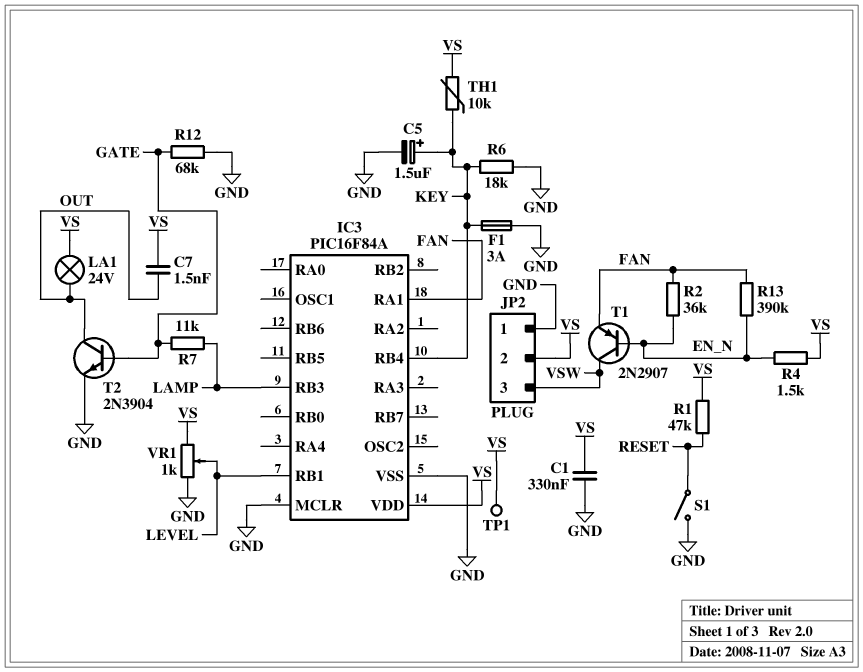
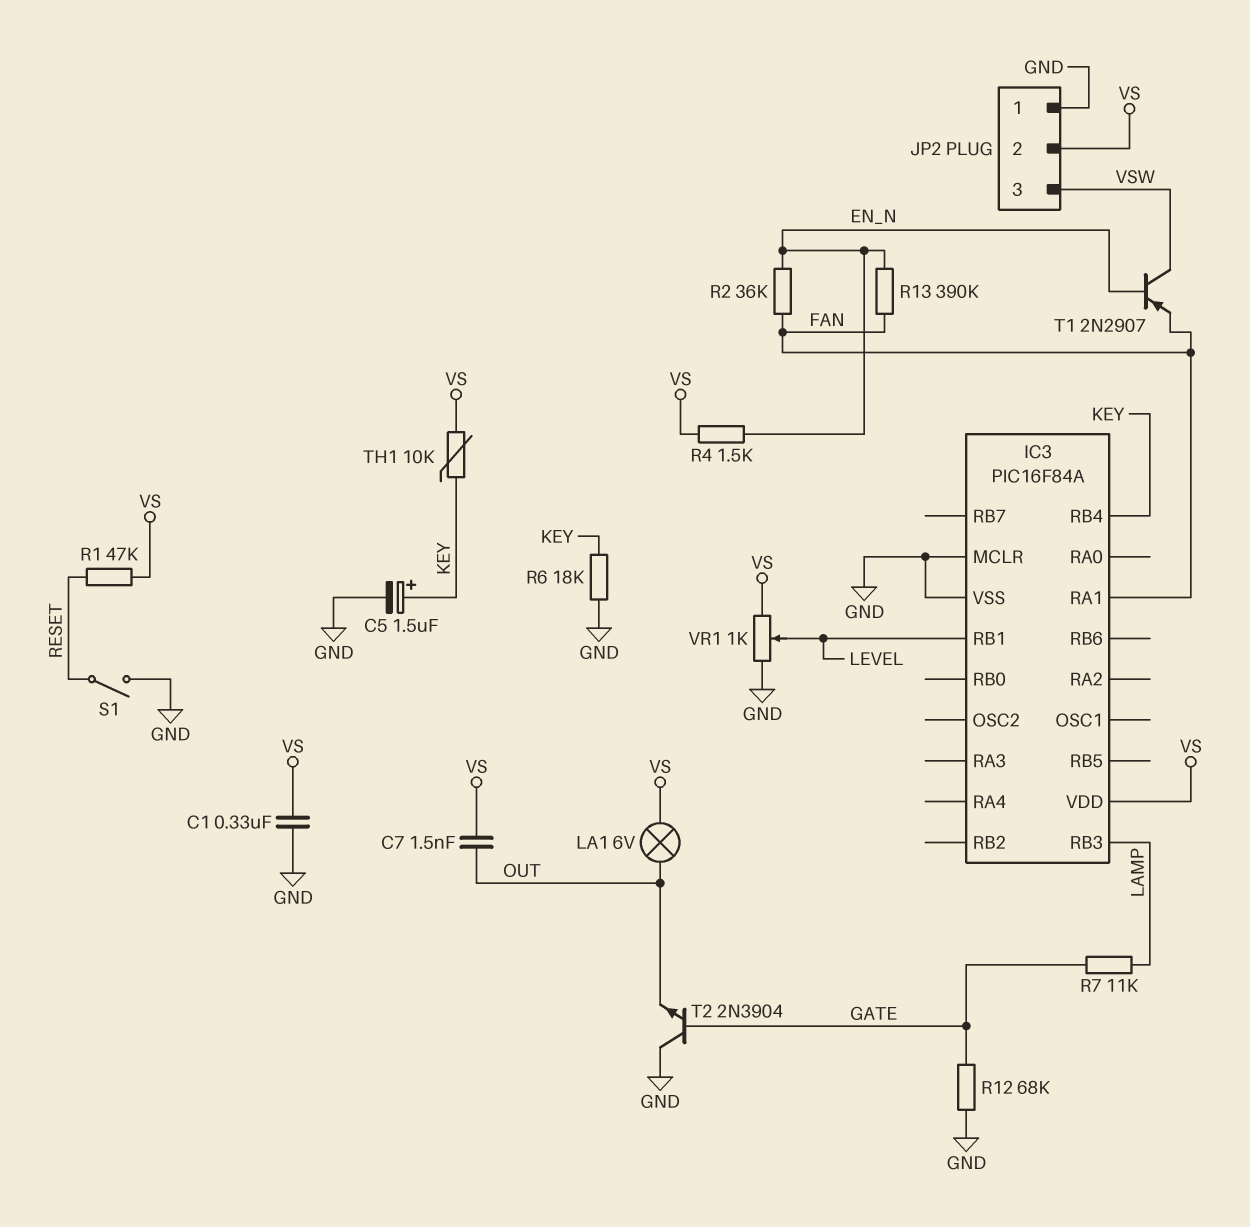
F1: 3A (GND, KEY) -> none
LA1: lamp 24V (OUT, VS) -> lamp 6V (OUT, VS)
T2: NPN 2N3904 (B GATE, C OUT, E GND) -> NPN 2N3904 (B GATE, C GND, E OUT)
TP1: test point (VS) -> none

